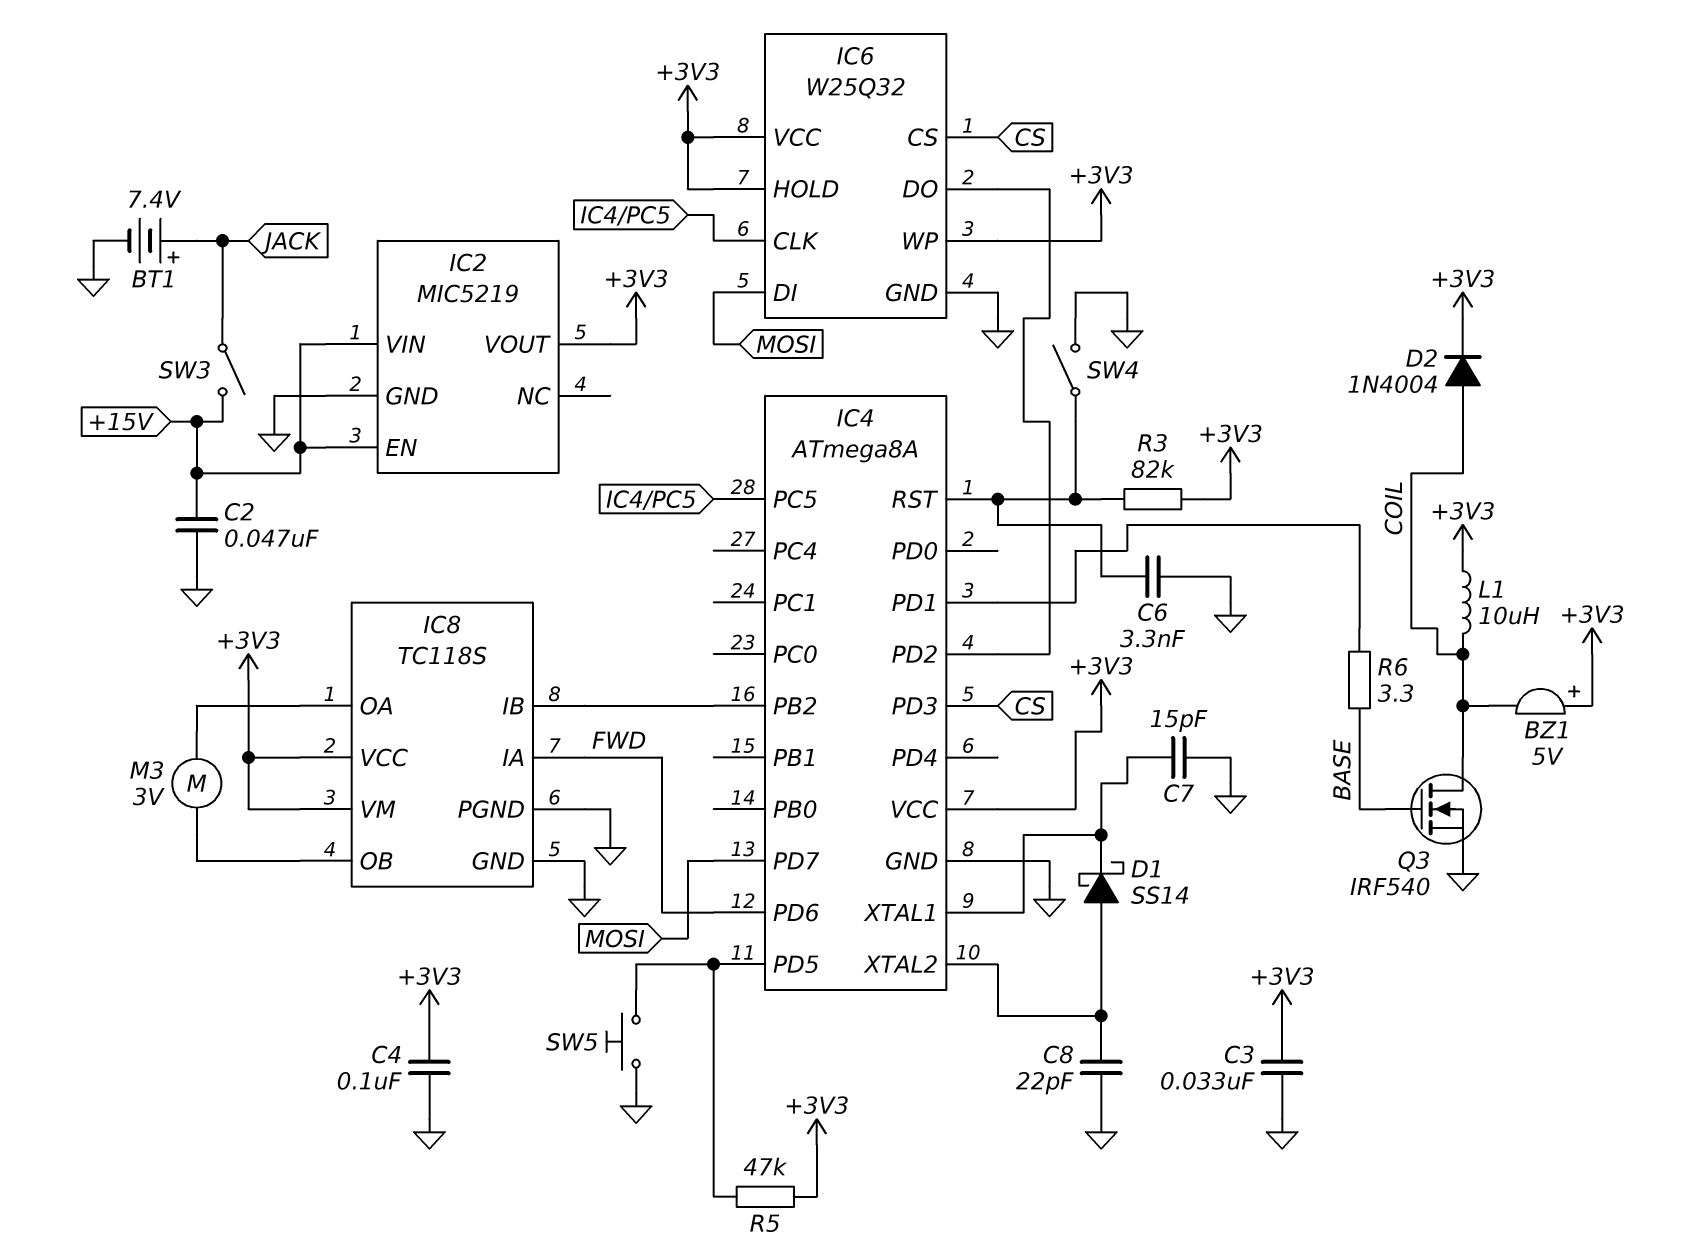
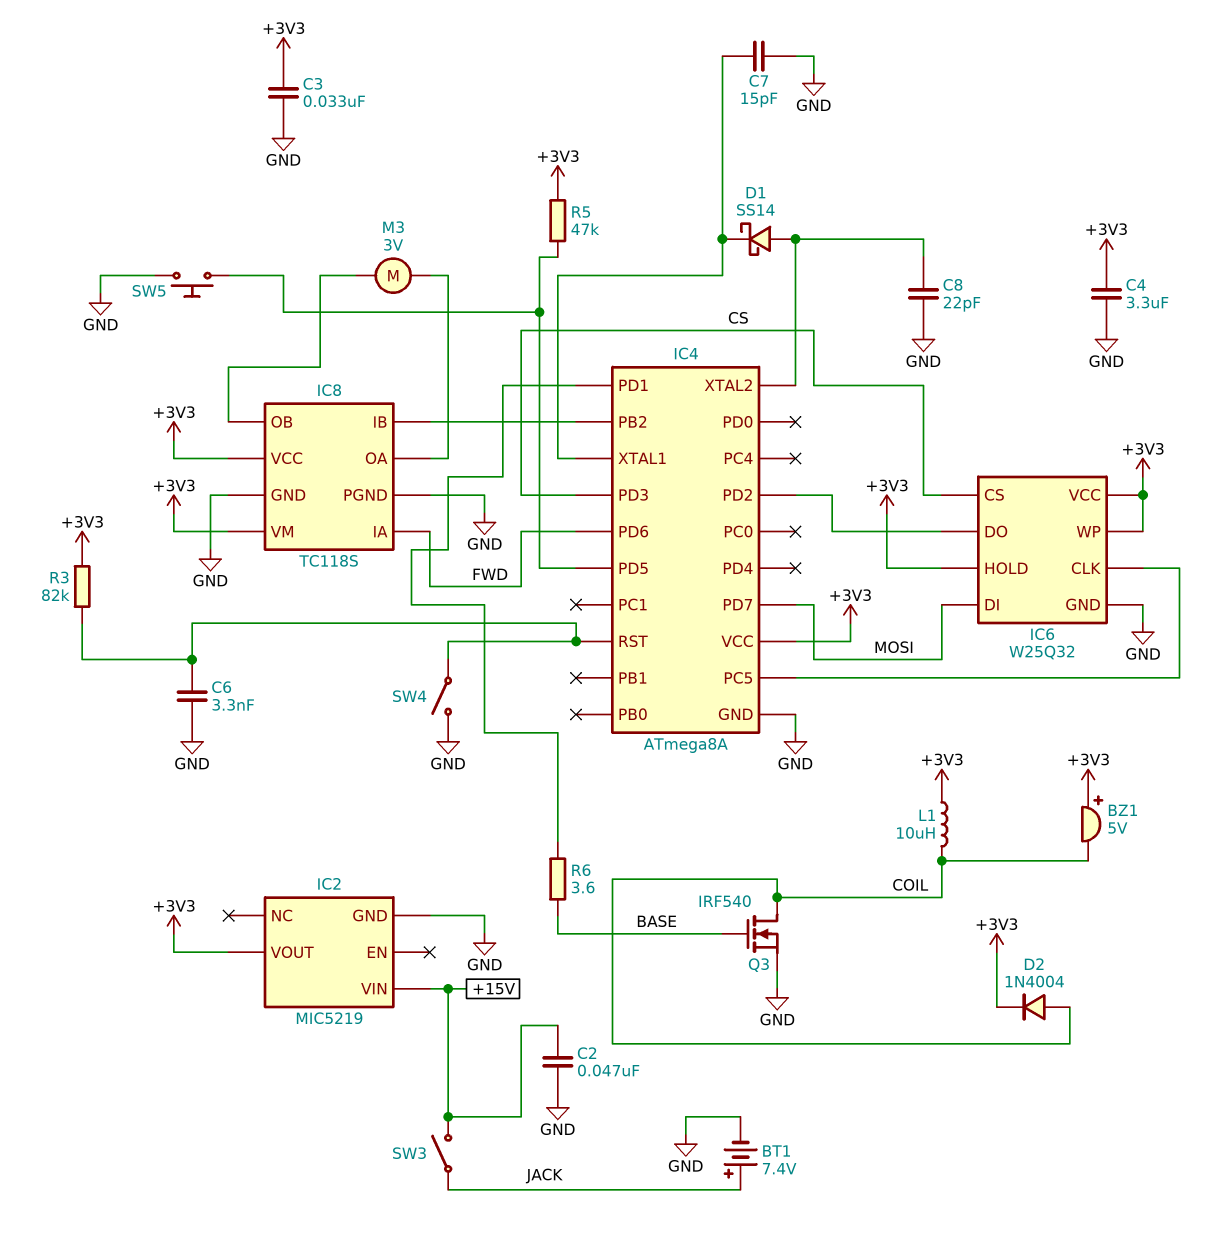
C4: 100nF (+3V3, GND) -> 3.3uF (+3V3, GND)
IC2 pin EN: +15V -> none
R6: 3.3 (BASE, IC4/PD1) -> 3.6 (BASE, IC4/PD1)

